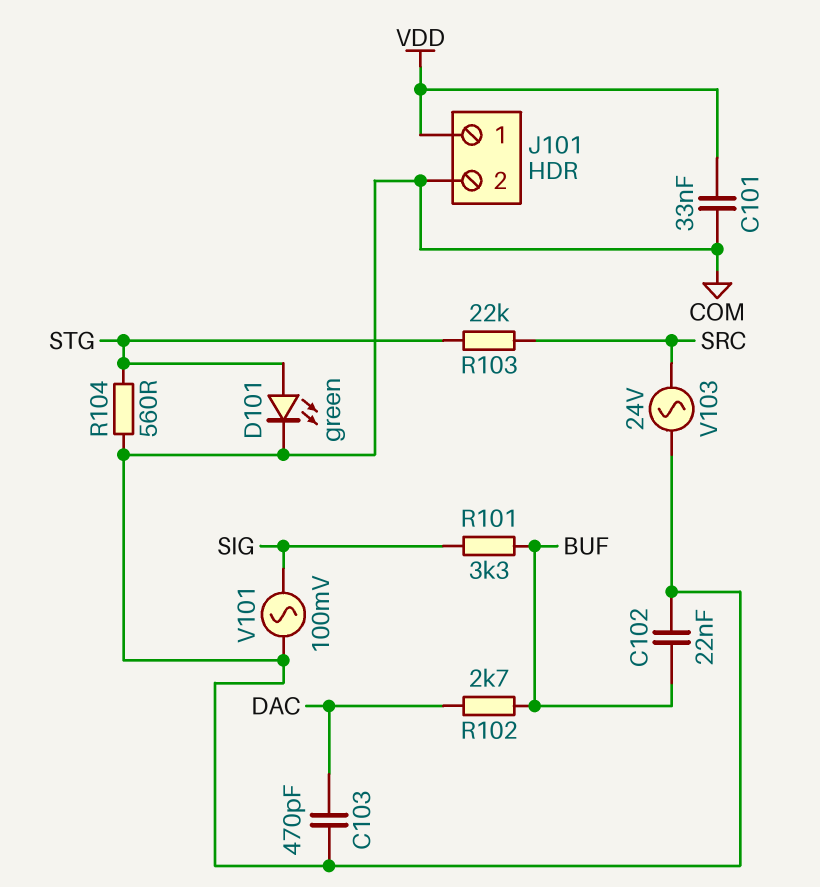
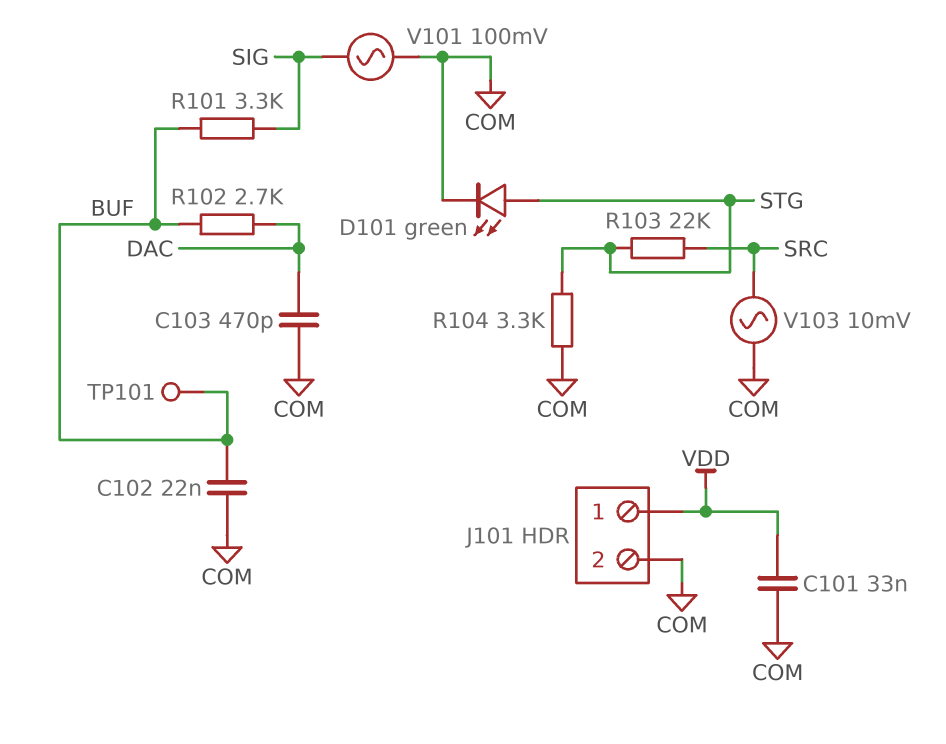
R104: 560 (COM, STG) -> 3.3k (COM, STG)
TP101: none -> test point (BUF)
V103: AC 24V (COM, SRC) -> AC 10mV (COM, SRC)

